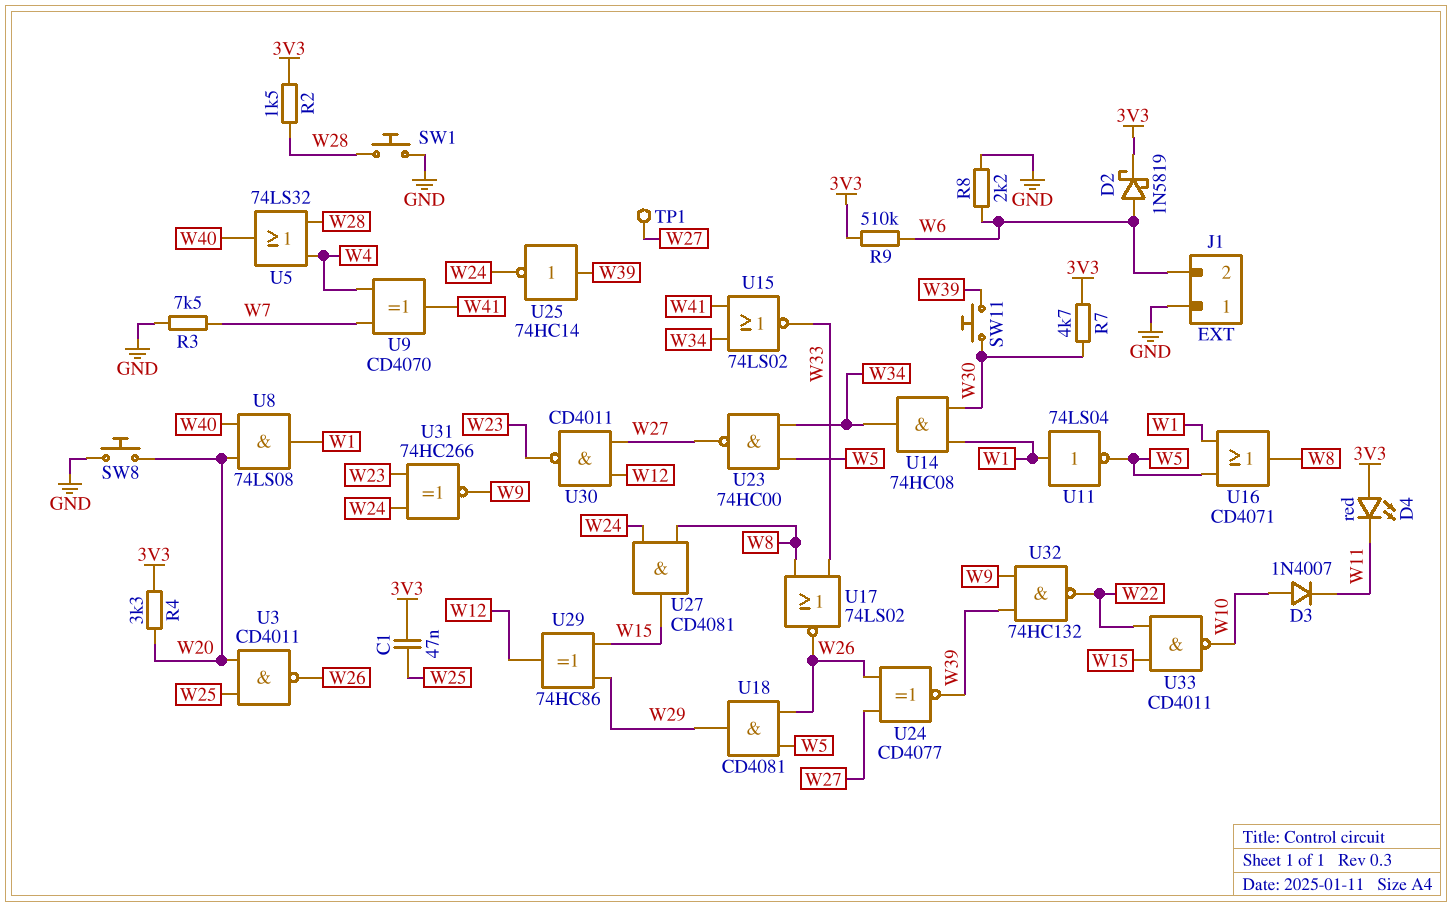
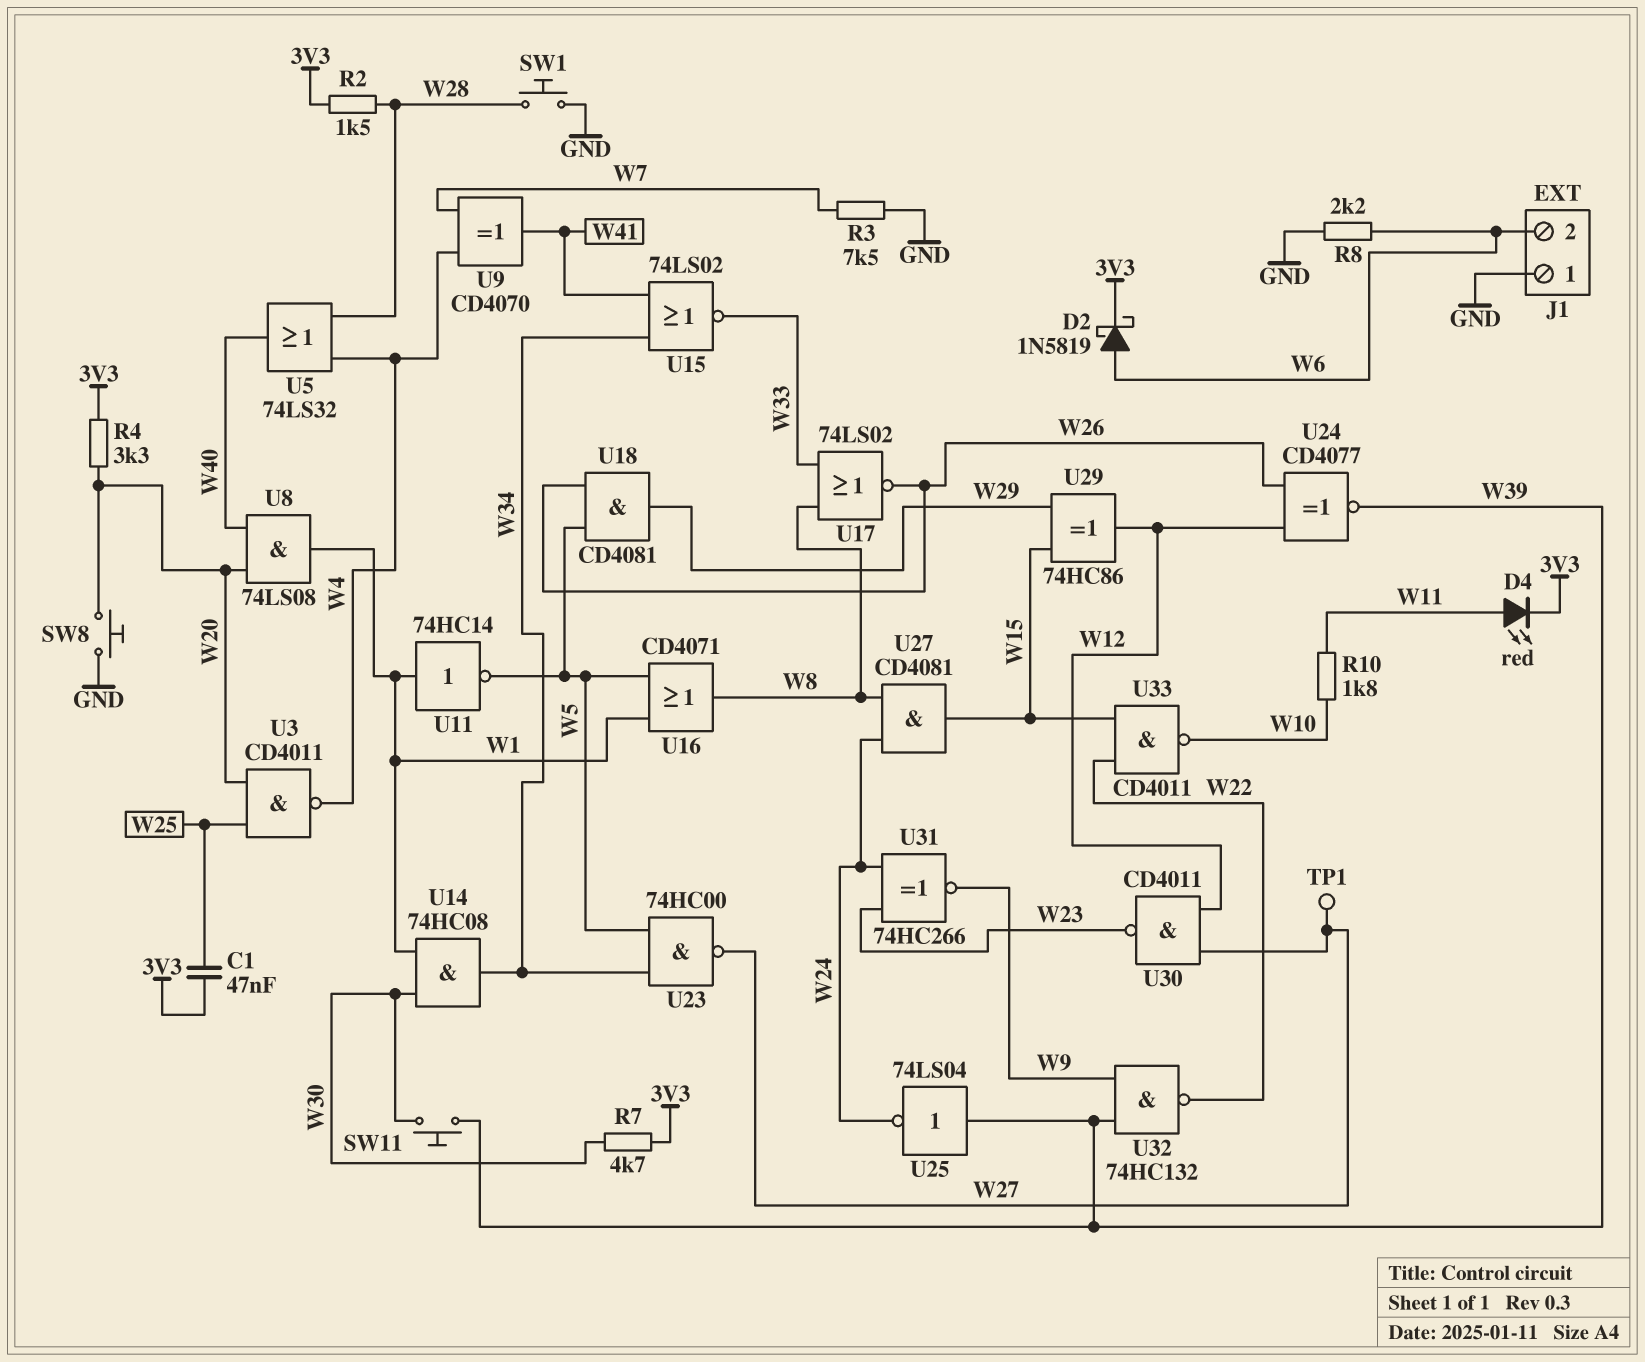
D3: diode 1N4007 (A W10, K W11) -> none
D4: LED red (A 3V3, K W11) -> LED red (A W11, K 3V3)
R9: 510k (3V3, W6) -> none
R10: none -> 1.8k (W10, W11)
U3: NAND CD4011 (in W20, in W25, out W26) -> NAND CD4011 (in W20, in W25, out W4)
U11: NOT 74LS04 (in W1, out W5) -> NOT 74HC14 (in W1, out W5)
U24: XNOR CD4077 (in W26, in W27, out W39) -> XNOR CD4077 (in W12, in W26, out W39)
U25: NOT 74HC14 (in W39, out W24) -> NOT 74LS04 (in W39, out W24)

